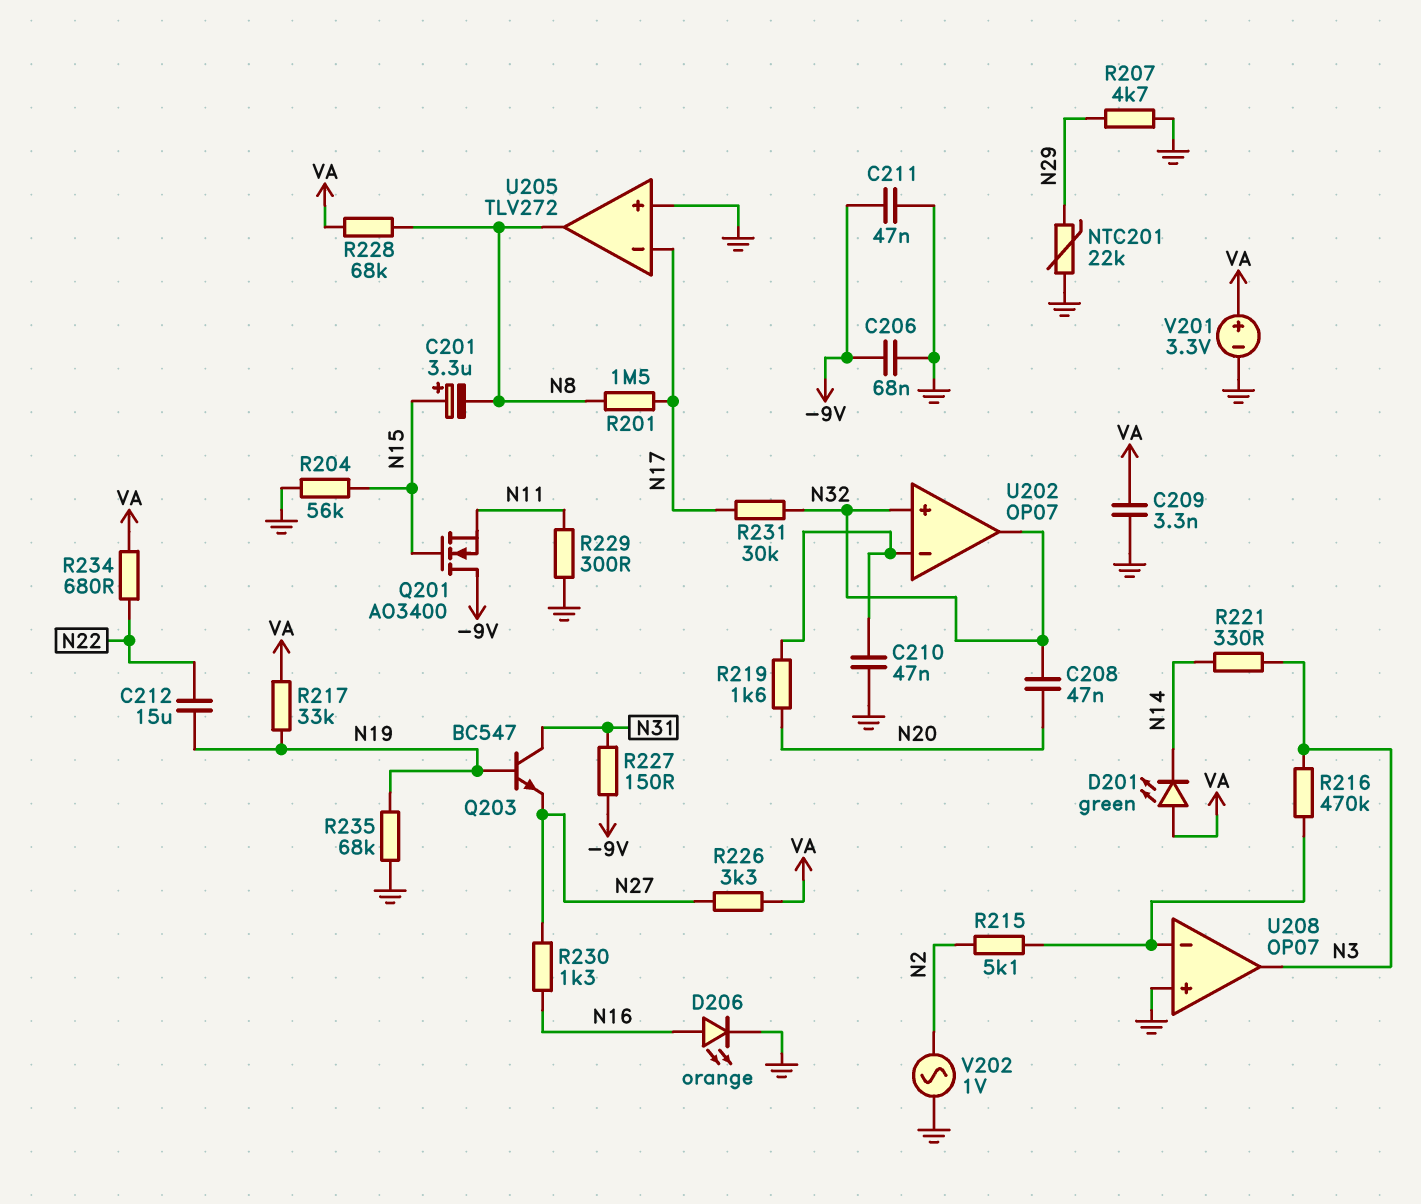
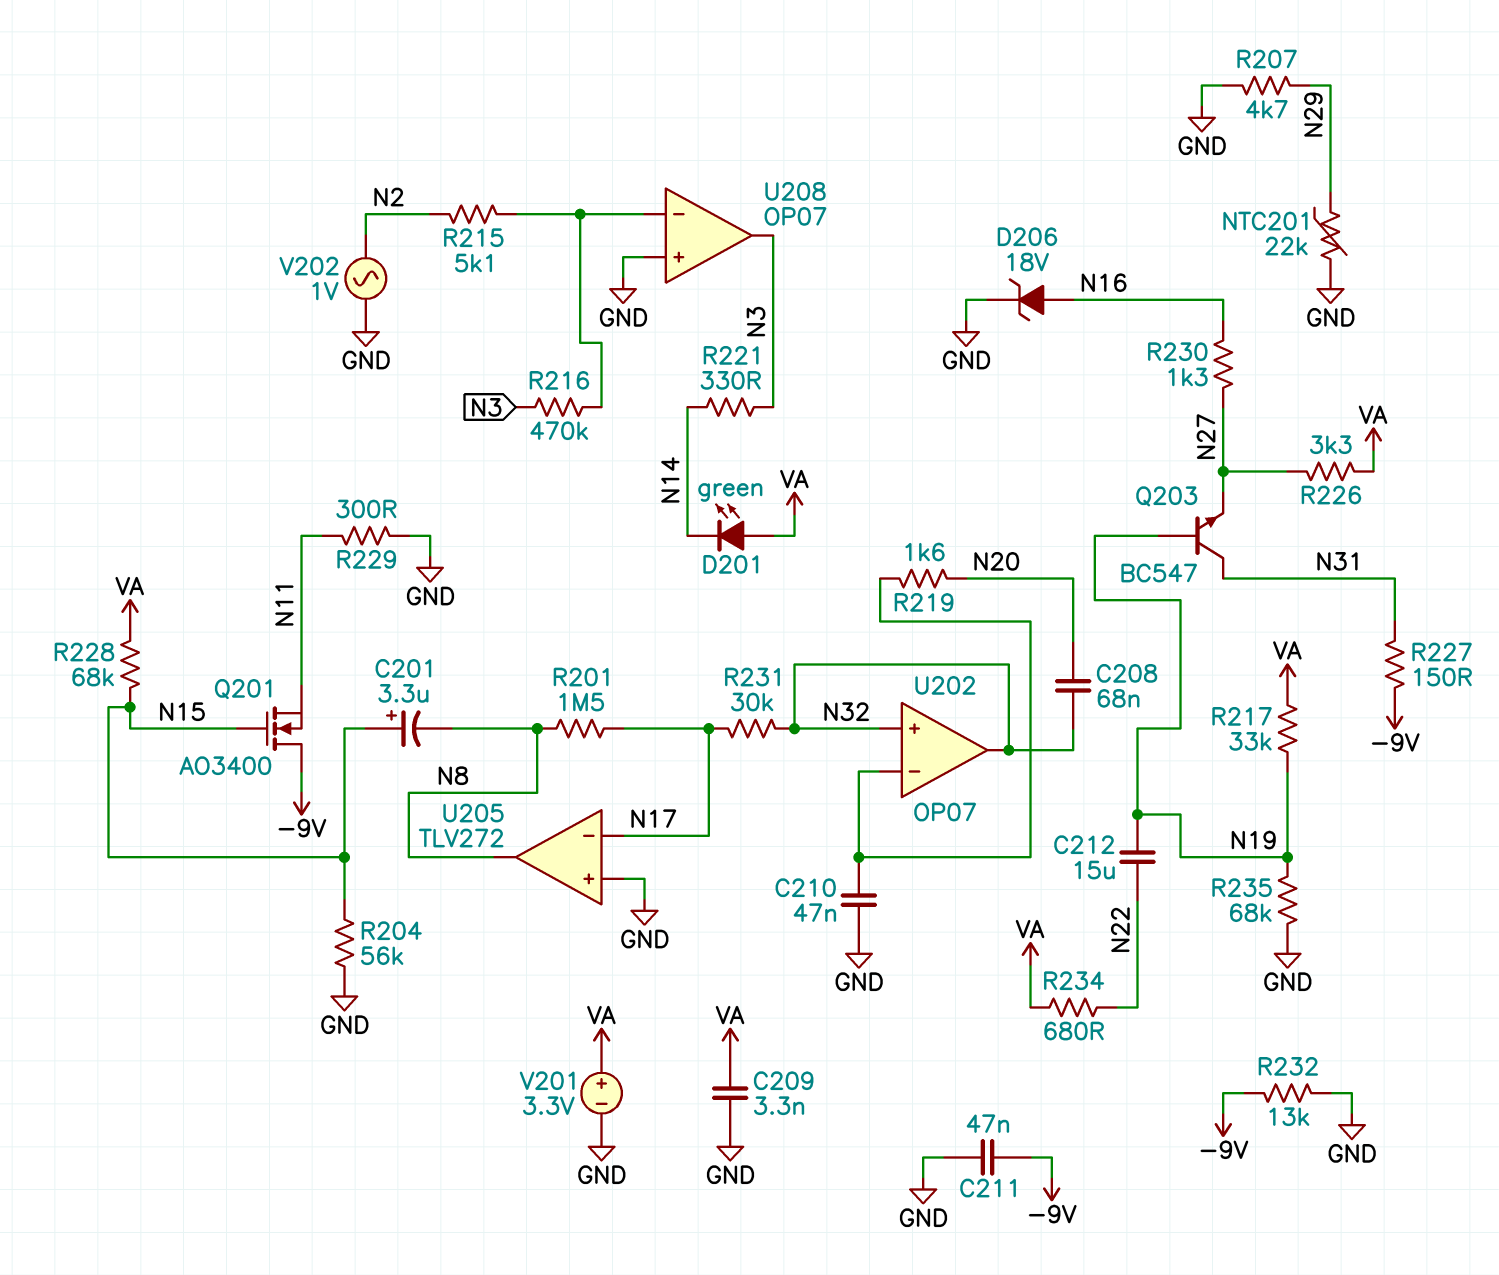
C206: 68nF (-9V, GND) -> none
C208: 47nF (N20, N32) -> 68nF (N20, N32)
D206: LED orange (A N16, K GND) -> zener 18V (A N16, K GND)
R228: 68k (N8, VA) -> 68k (N15, VA)
R232: none -> 13k (-9V, GND)

